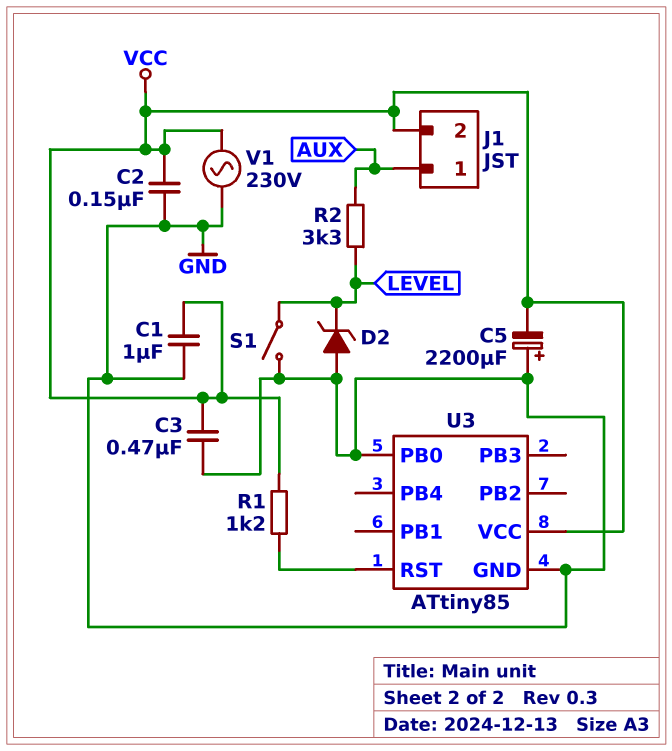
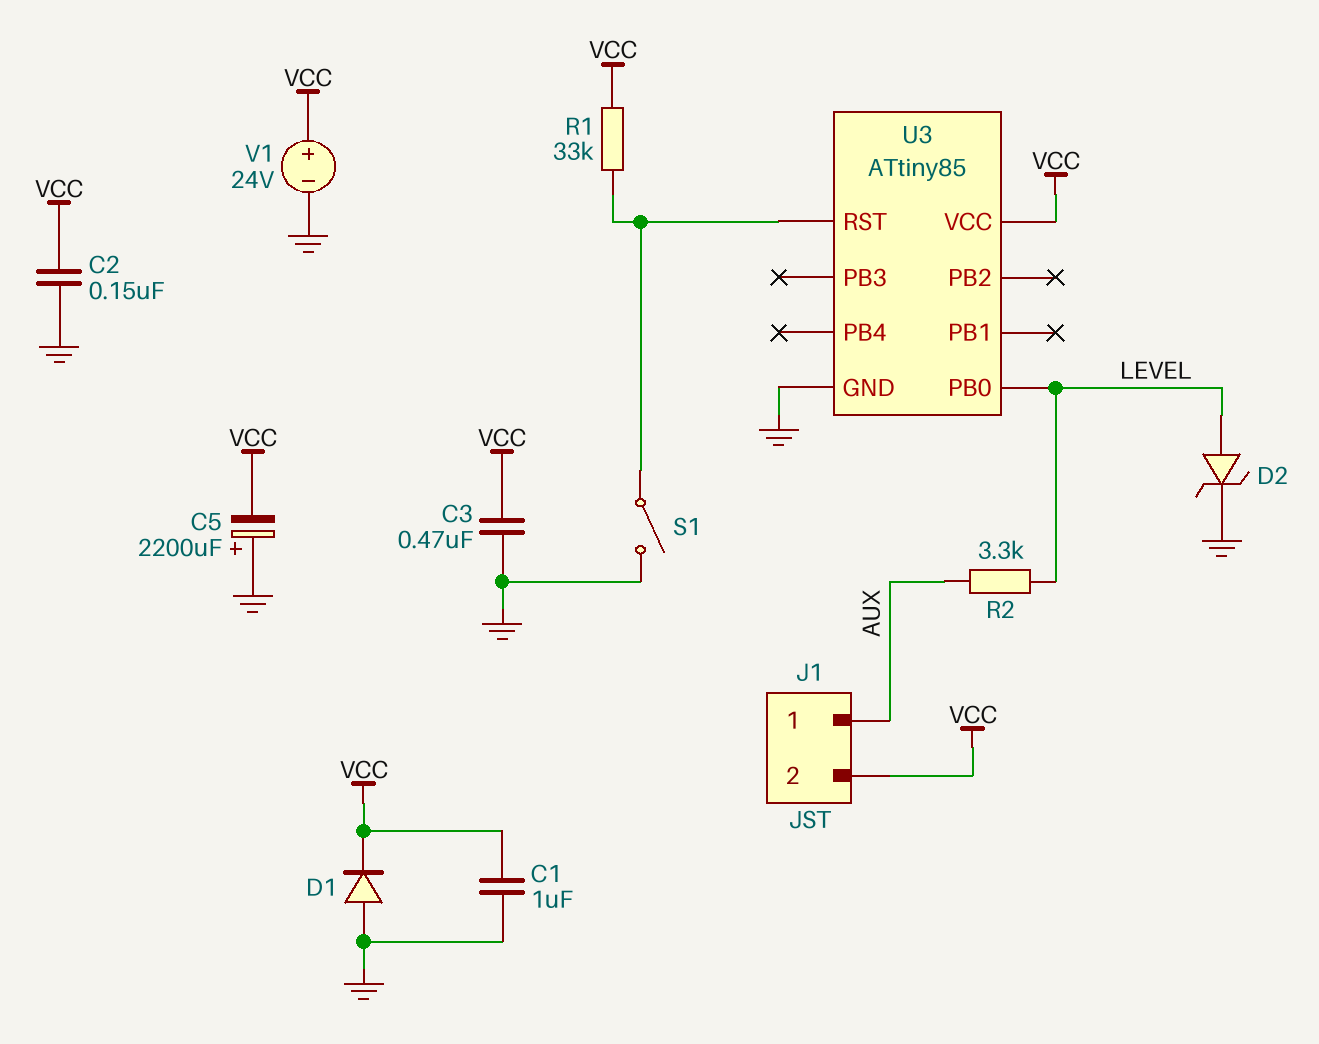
D1: none -> diode (A GND, K VCC)
D2: zener (A GND, K LEVEL) -> zener (A LEVEL, K GND)
R1: 1.2k (U3/RST, VCC) -> 33k (U3/RST, VCC)
S1: switch (GND, LEVEL) -> switch (GND, U3/RST)
U3 pin PB0: GND -> LEVEL
V1: AC 230V (GND, VCC) -> 24V (plus VCC, minus GND)

